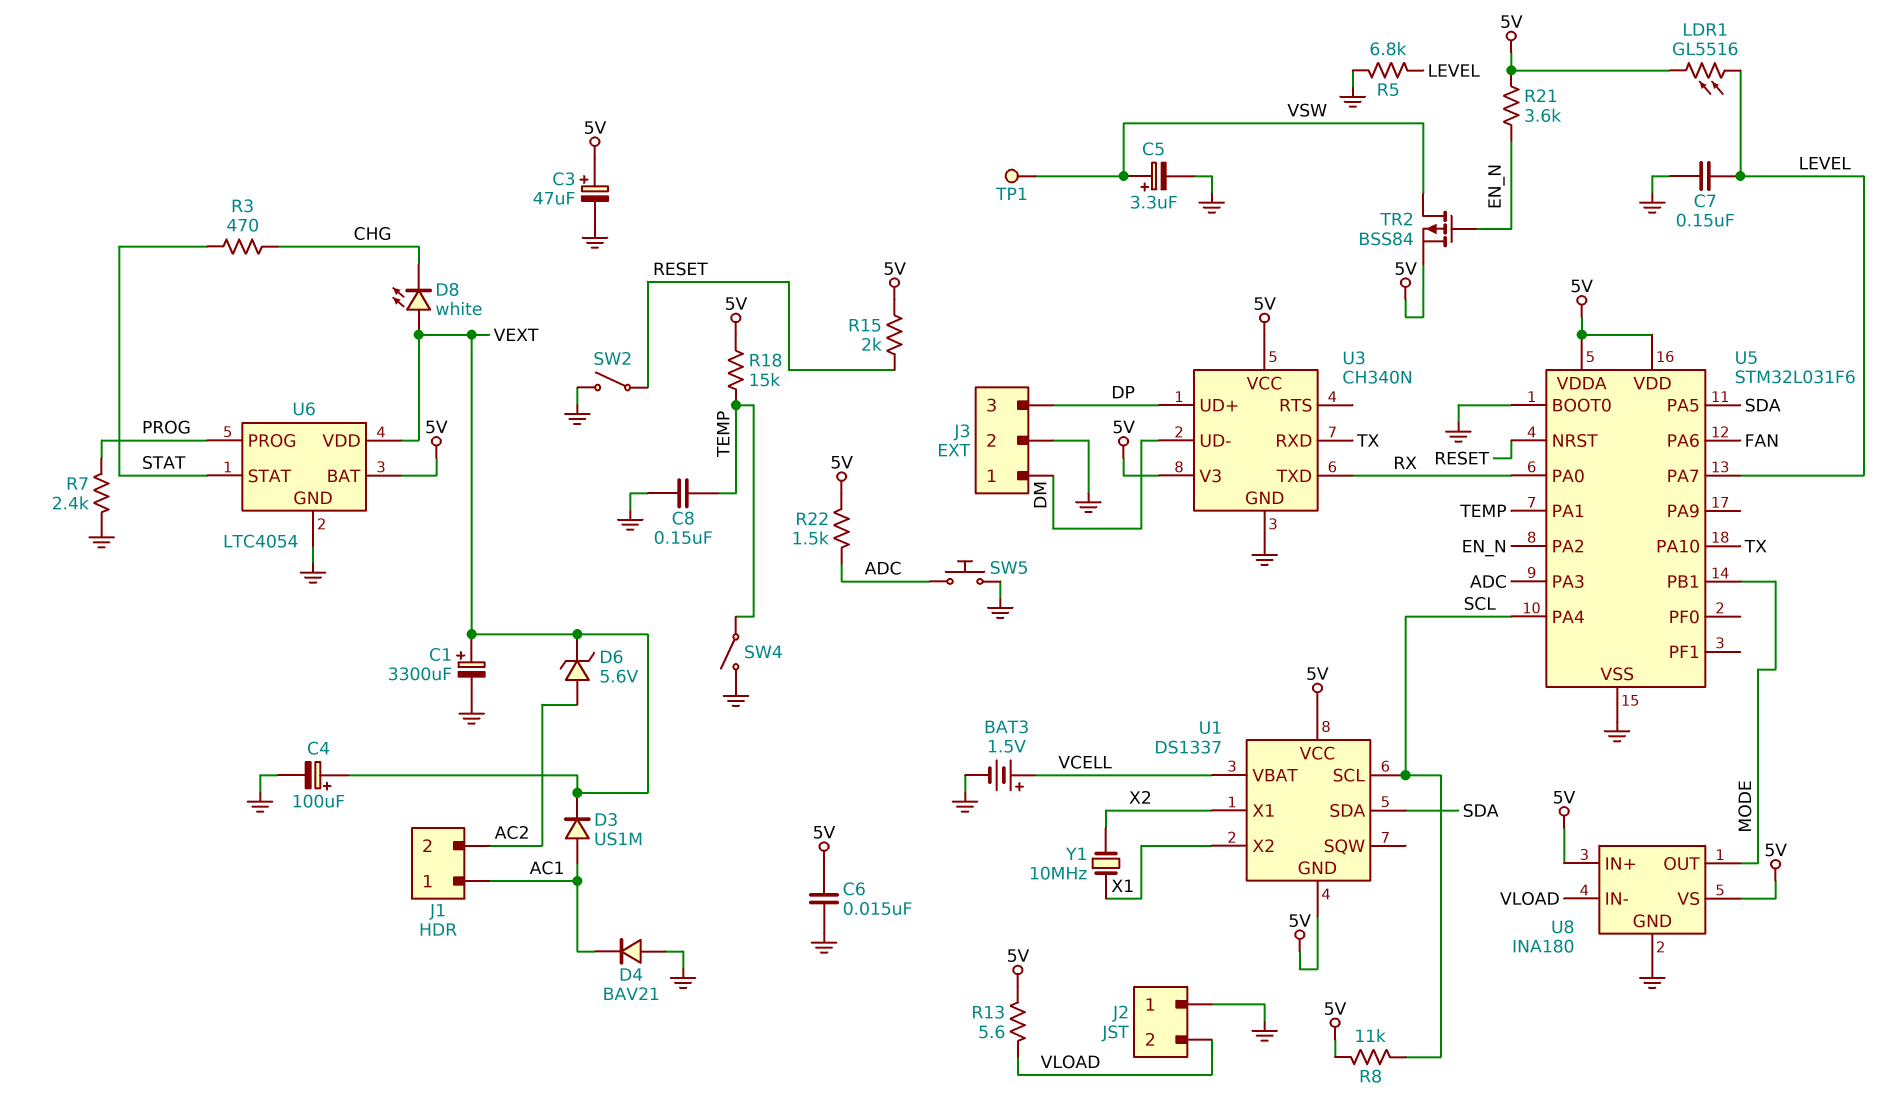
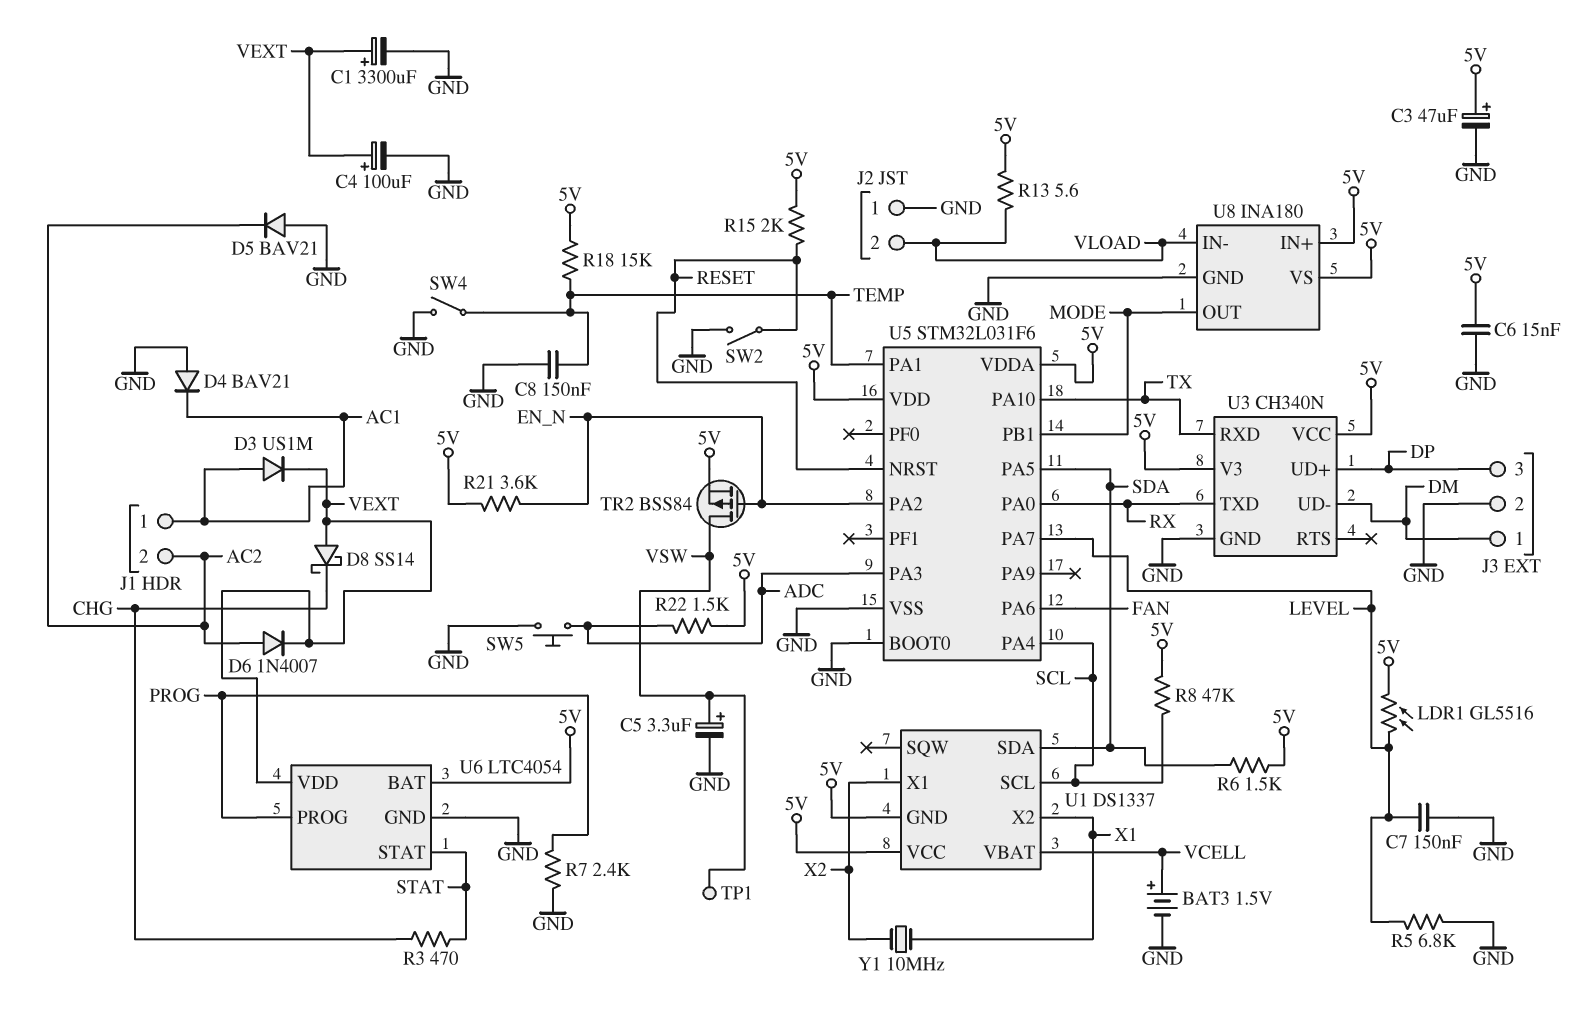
D5: none -> diode BAV21 (A GND, K AC2)
D6: zener 5.6V (A AC2, K VEXT) -> diode 1N4007 (A AC2, K VEXT)
D8: LED white (A VEXT, K CHG) -> schottky SS14 (A VEXT, K CHG)
R6: none -> 1.5k (5V, SDA)
R8: 11k (5V, SCL) -> 47k (5V, SCL)

